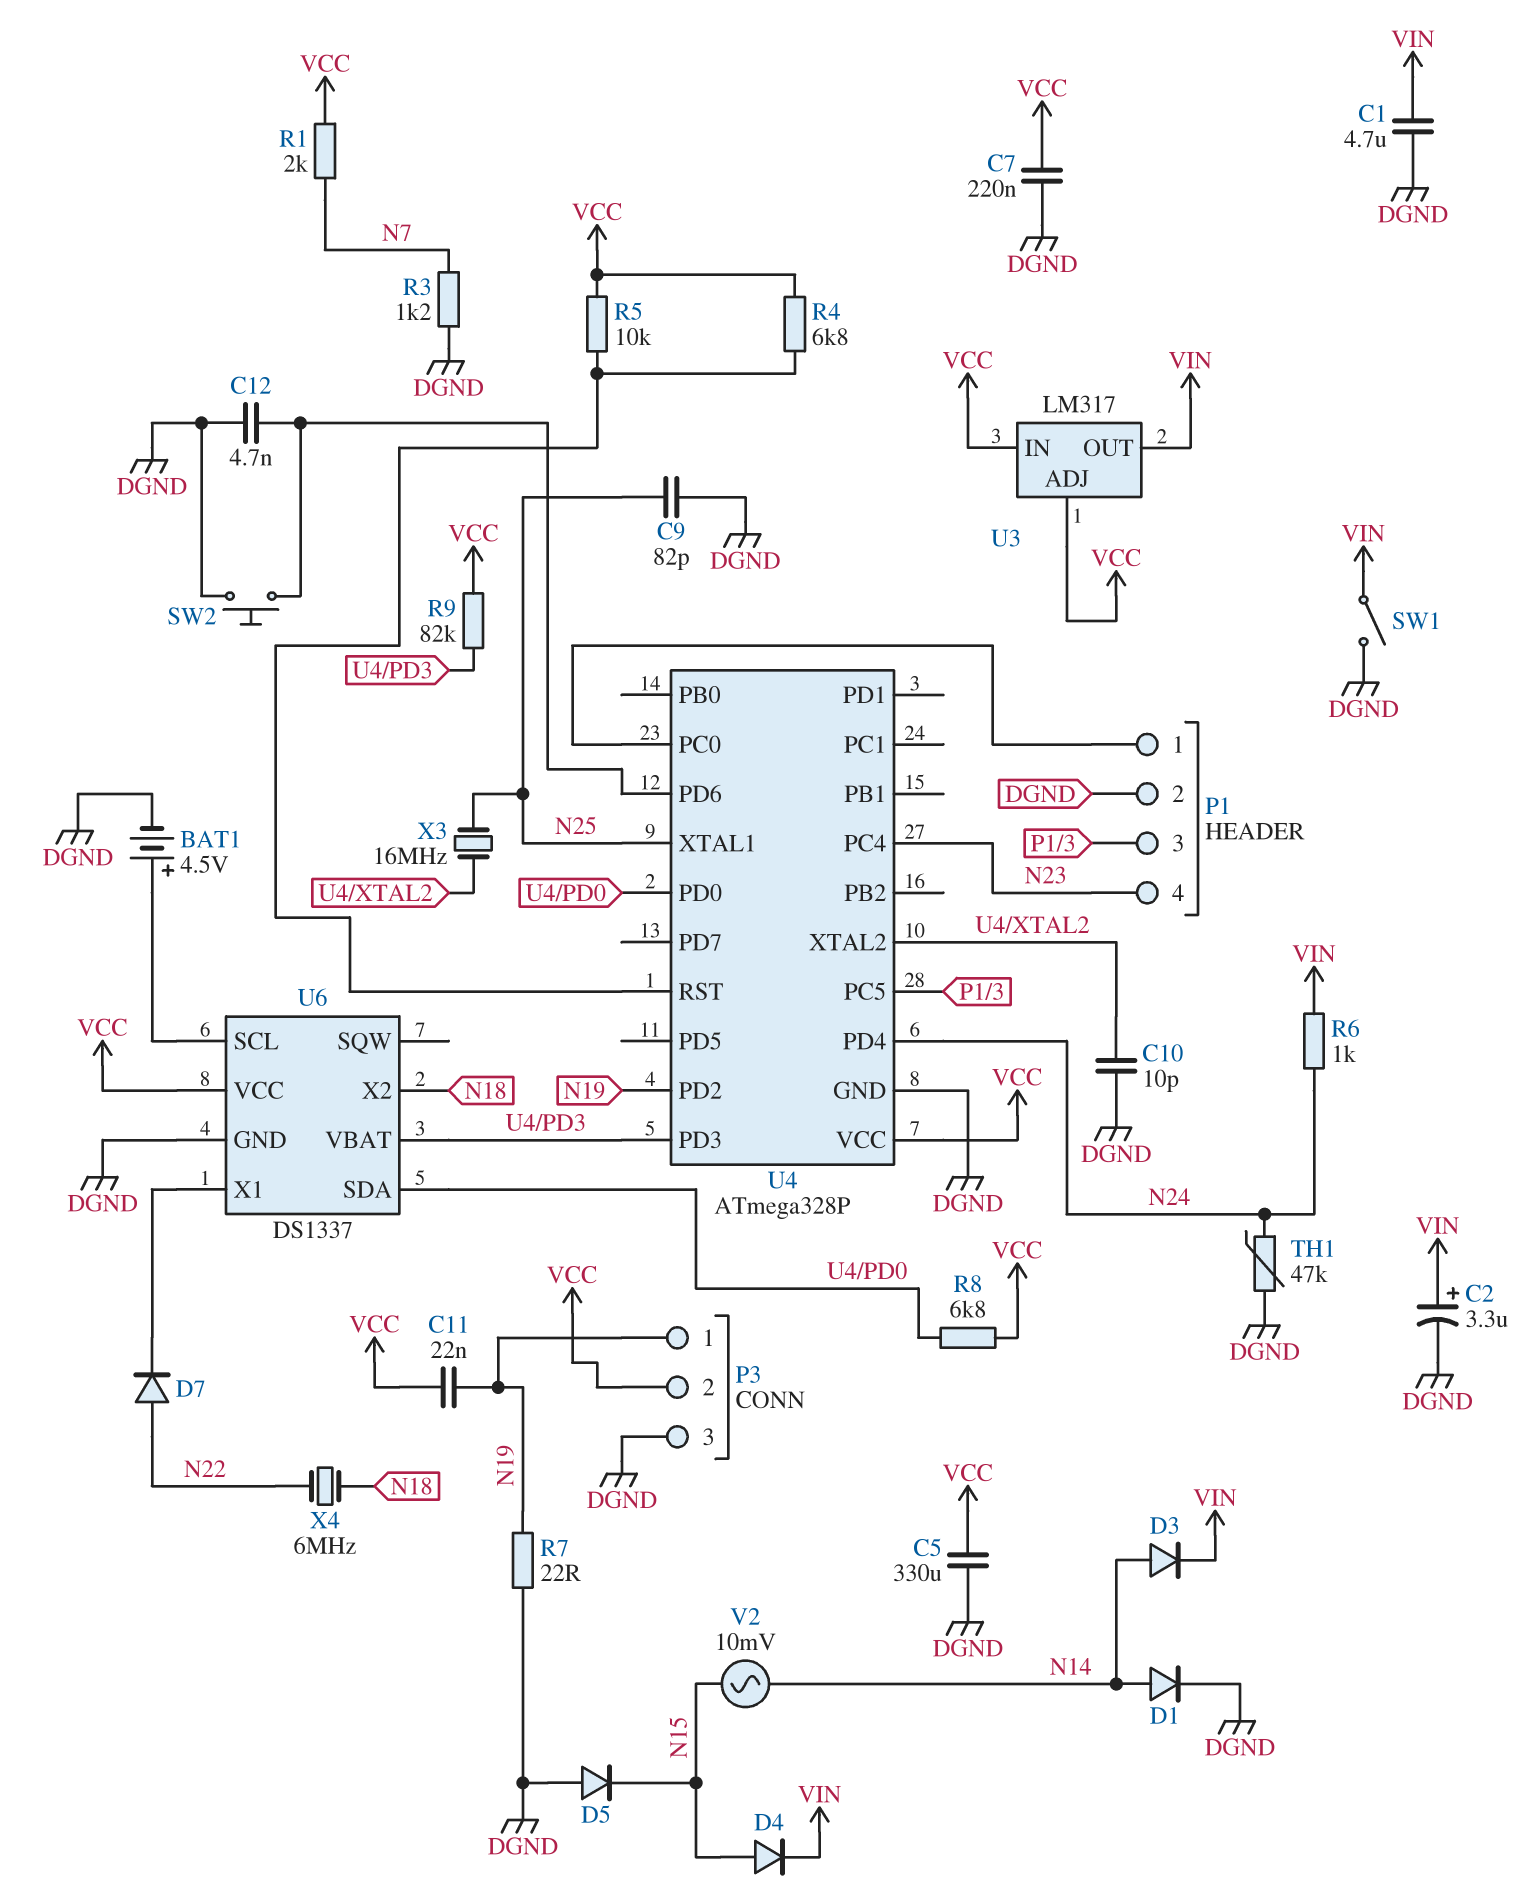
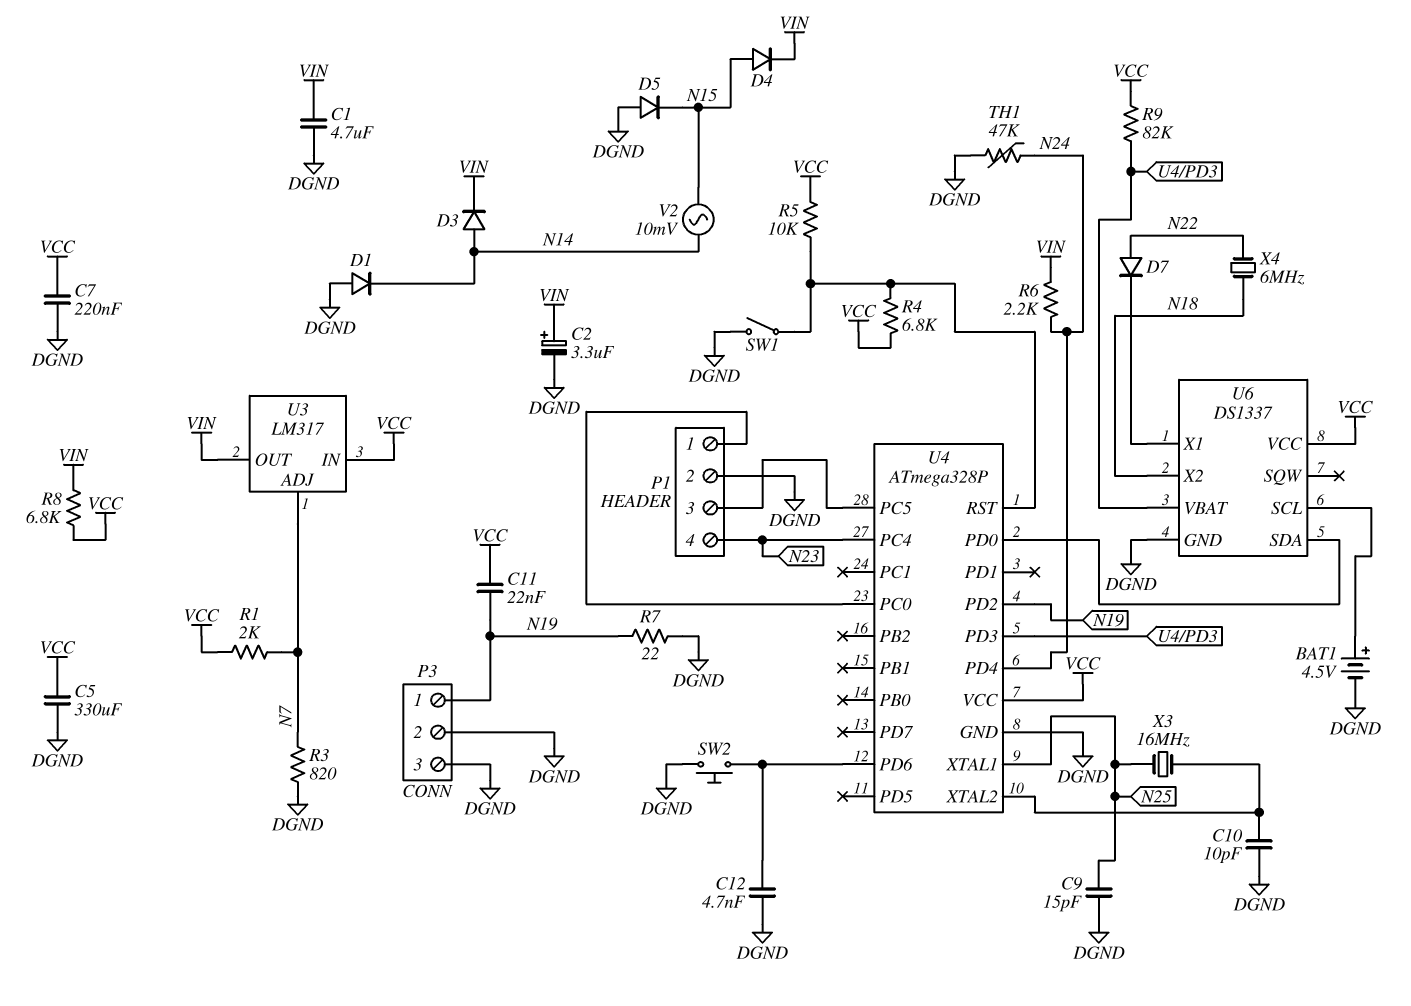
C9: 82pF (DGND, N25) -> 15pF (DGND, N25)
D1: diode (A N14, K DGND) -> diode (A DGND, K N14)
P3 pin 2: VCC -> DGND
R3: 1.2k (DGND, N7) -> 820 (DGND, N7)
R6: 1k (N24, VIN) -> 2.2k (N24, VIN)
R8: 6.8k (U4/PD0, VCC) -> 6.8k (VCC, VIN)
SW1: switch (DGND, VIN) -> switch (DGND, U4/RST)
U3 pin ADJ: VCC -> N7

